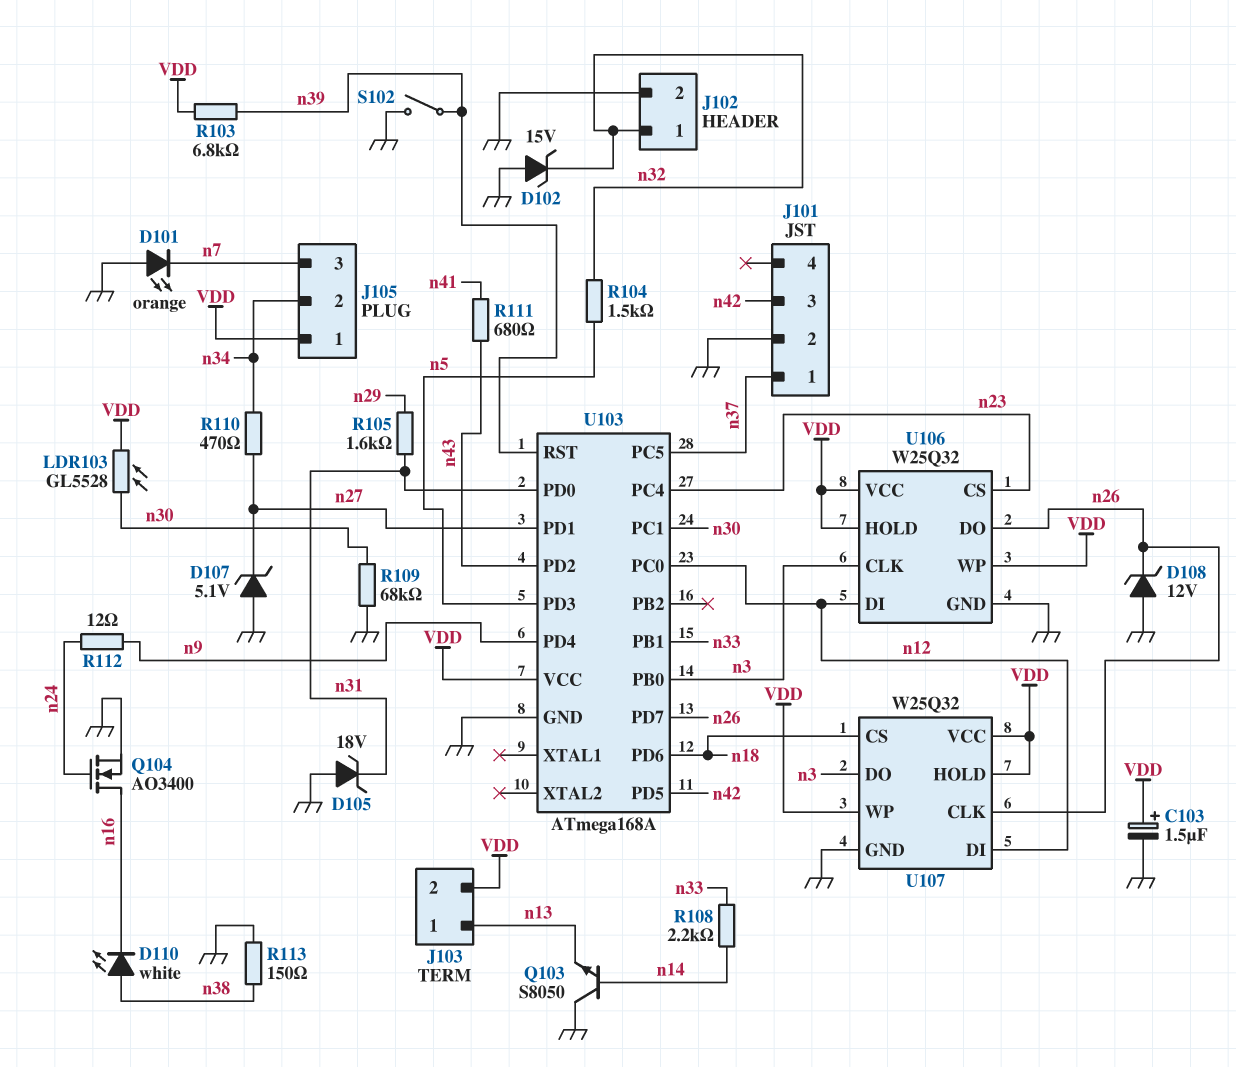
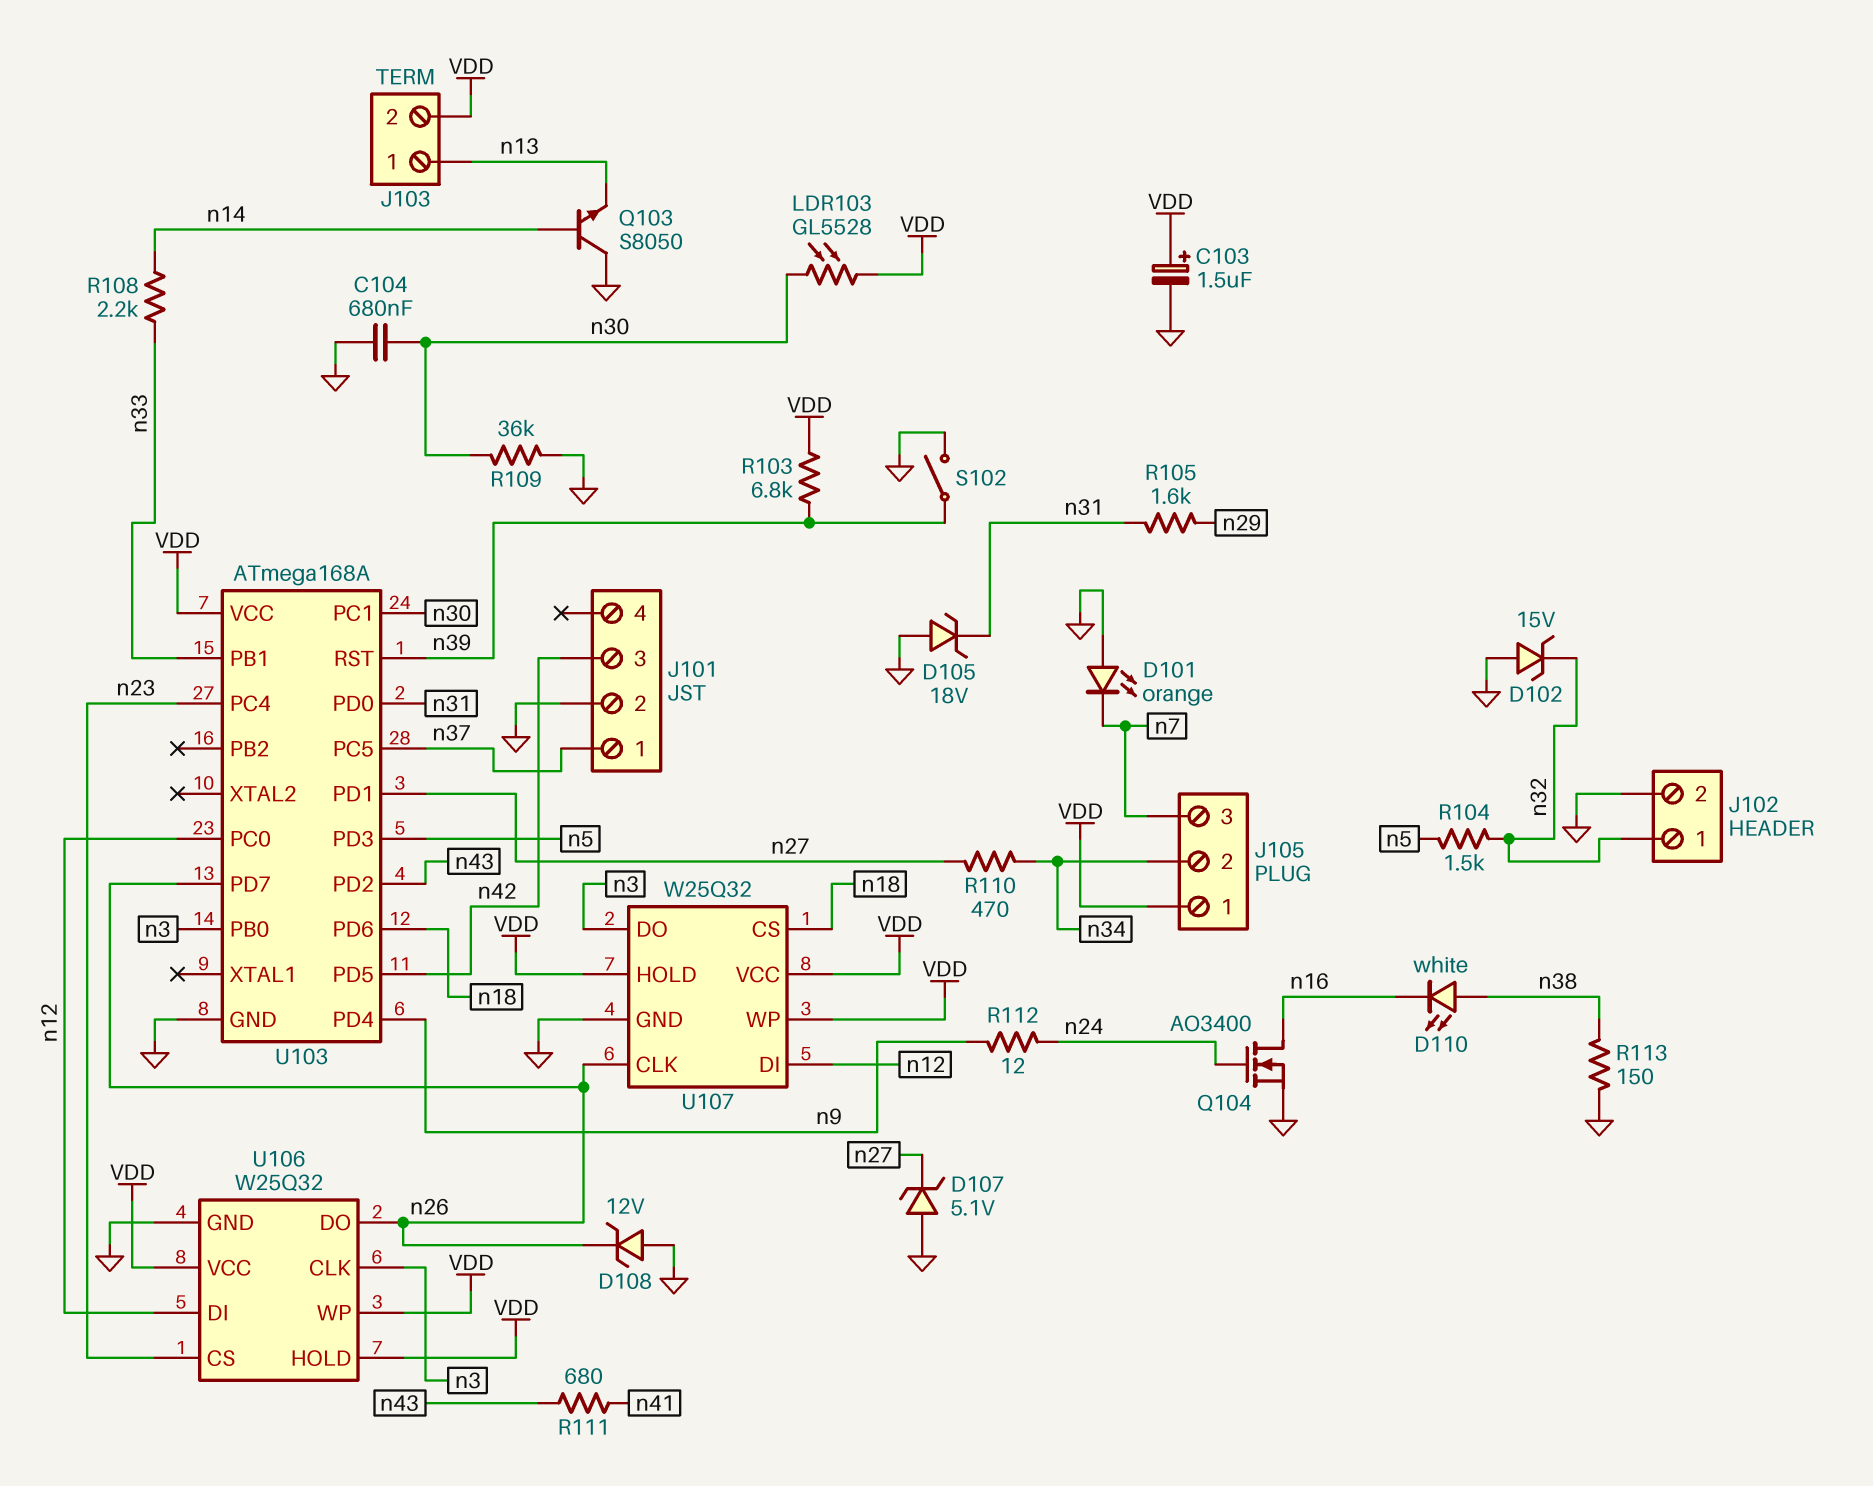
C104: none -> 680nF (GND, n30)
R109: 68k (GND, n30) -> 36k (GND, n30)

